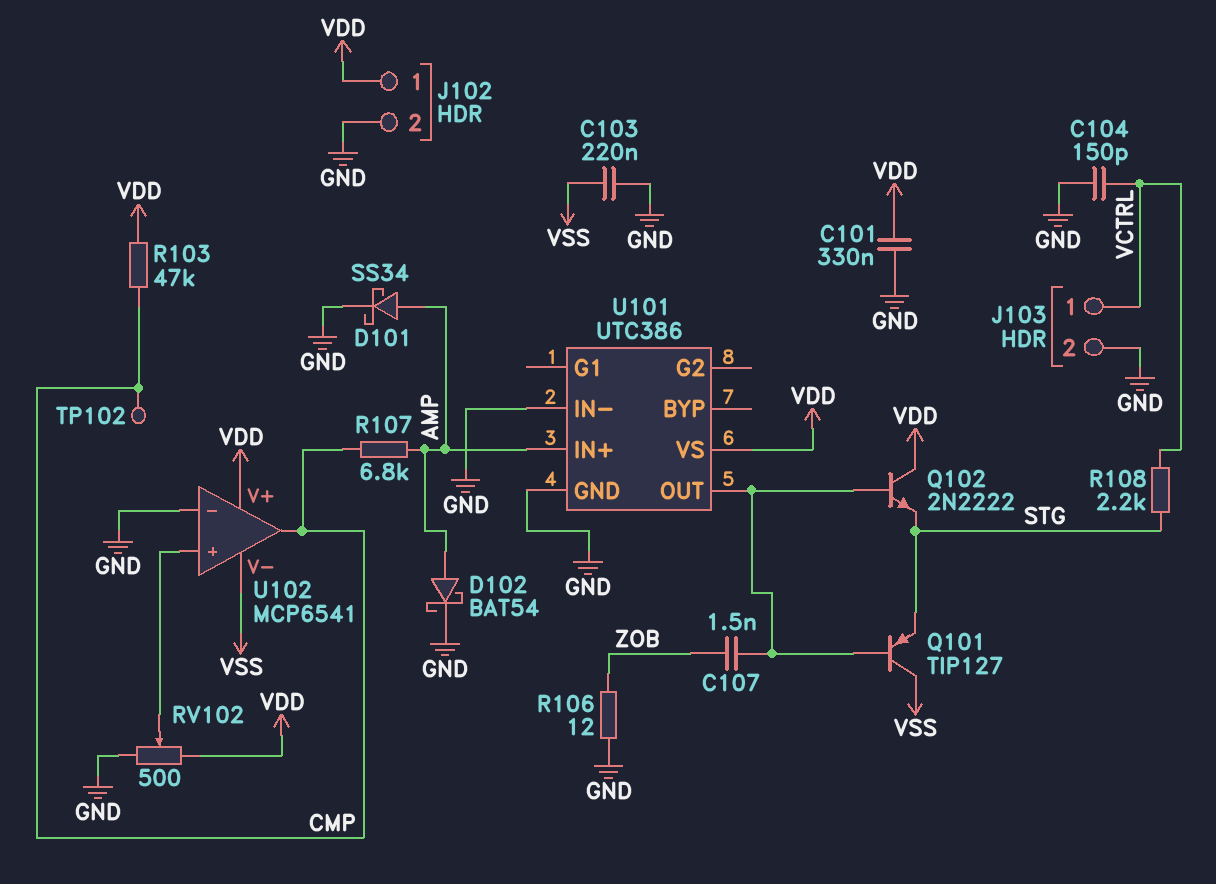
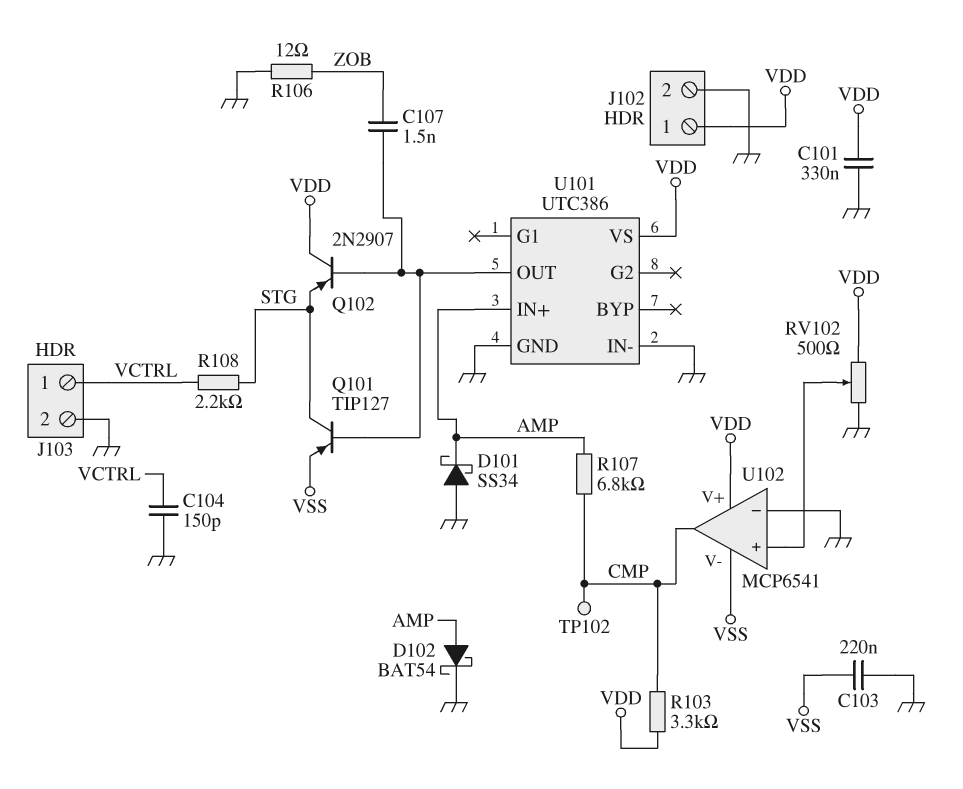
D101: schottky SS34 (A AMP, K GND) -> schottky SS34 (A GND, K AMP)
Q101: PNP TIP127 (B U101/OUT, C VSS, E STG) -> PNP TIP127 (B U101/OUT, C STG, E VSS)
Q102: NPN 2N2222 (B U101/OUT, C VDD, E STG) -> PNP 2N2907 (B U101/OUT, C VDD, E STG)
R103: 47k (CMP, VDD) -> 3.3k (CMP, VDD)

